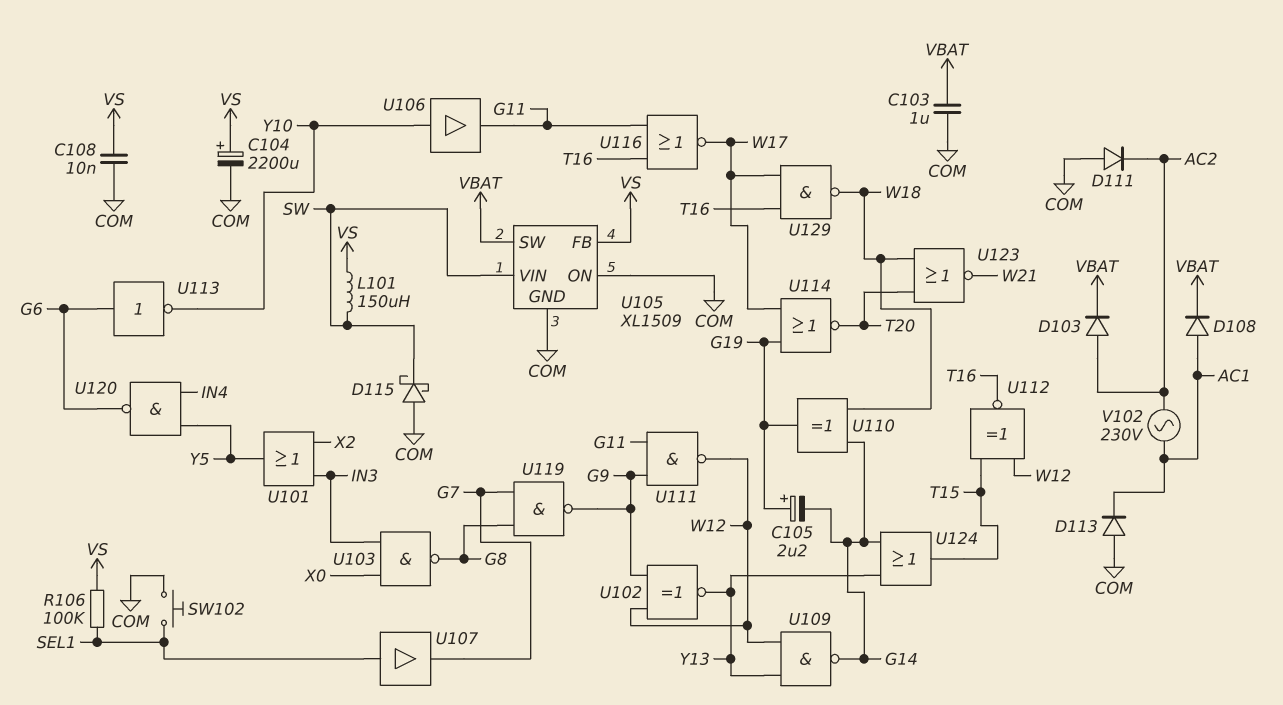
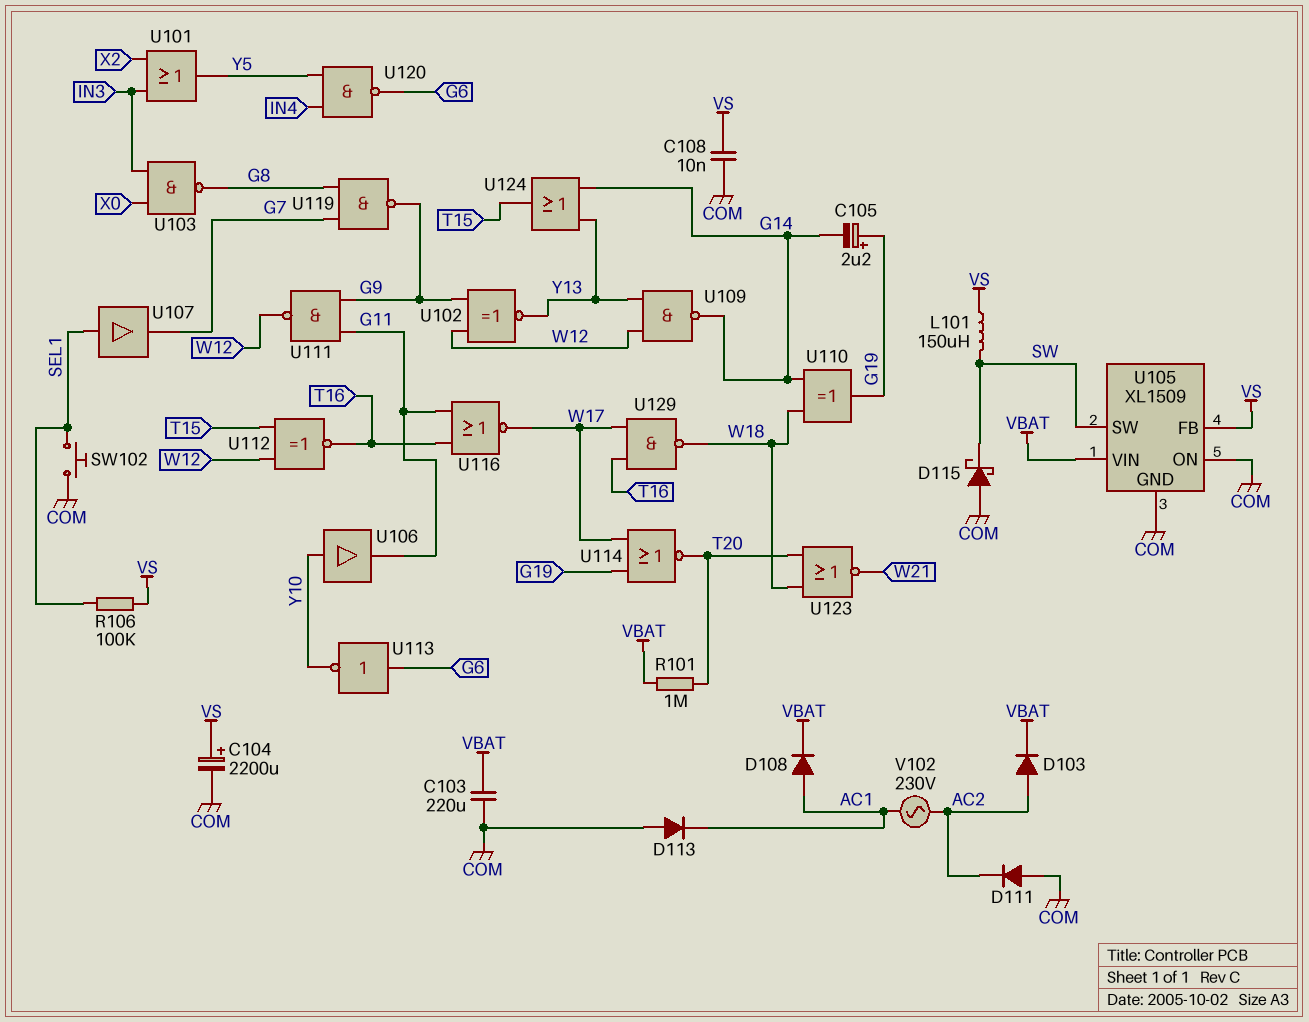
C103: 1uF (COM, VBAT) -> 220uF (COM, VBAT)
R101: none -> 1M (T20, VBAT)
U105 pin SW: VBAT -> SW
U105 pin VIN: SW -> VBAT

